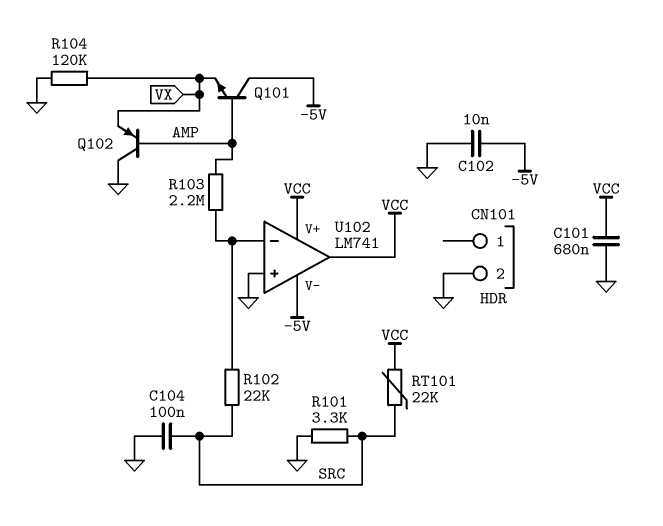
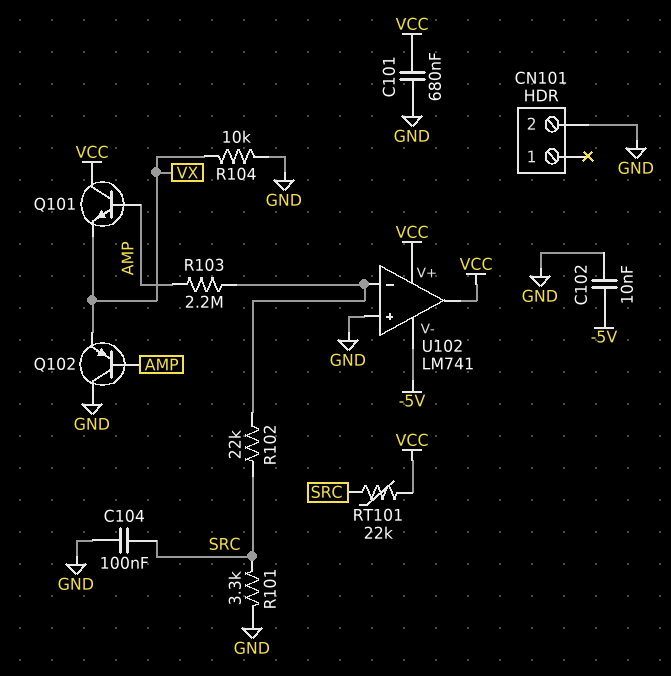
Q101: NPN (B AMP, C -5V, E VX) -> NPN (B AMP, C VCC, E VX)
R104: 120k (GND, VX) -> 10k (GND, VX)

